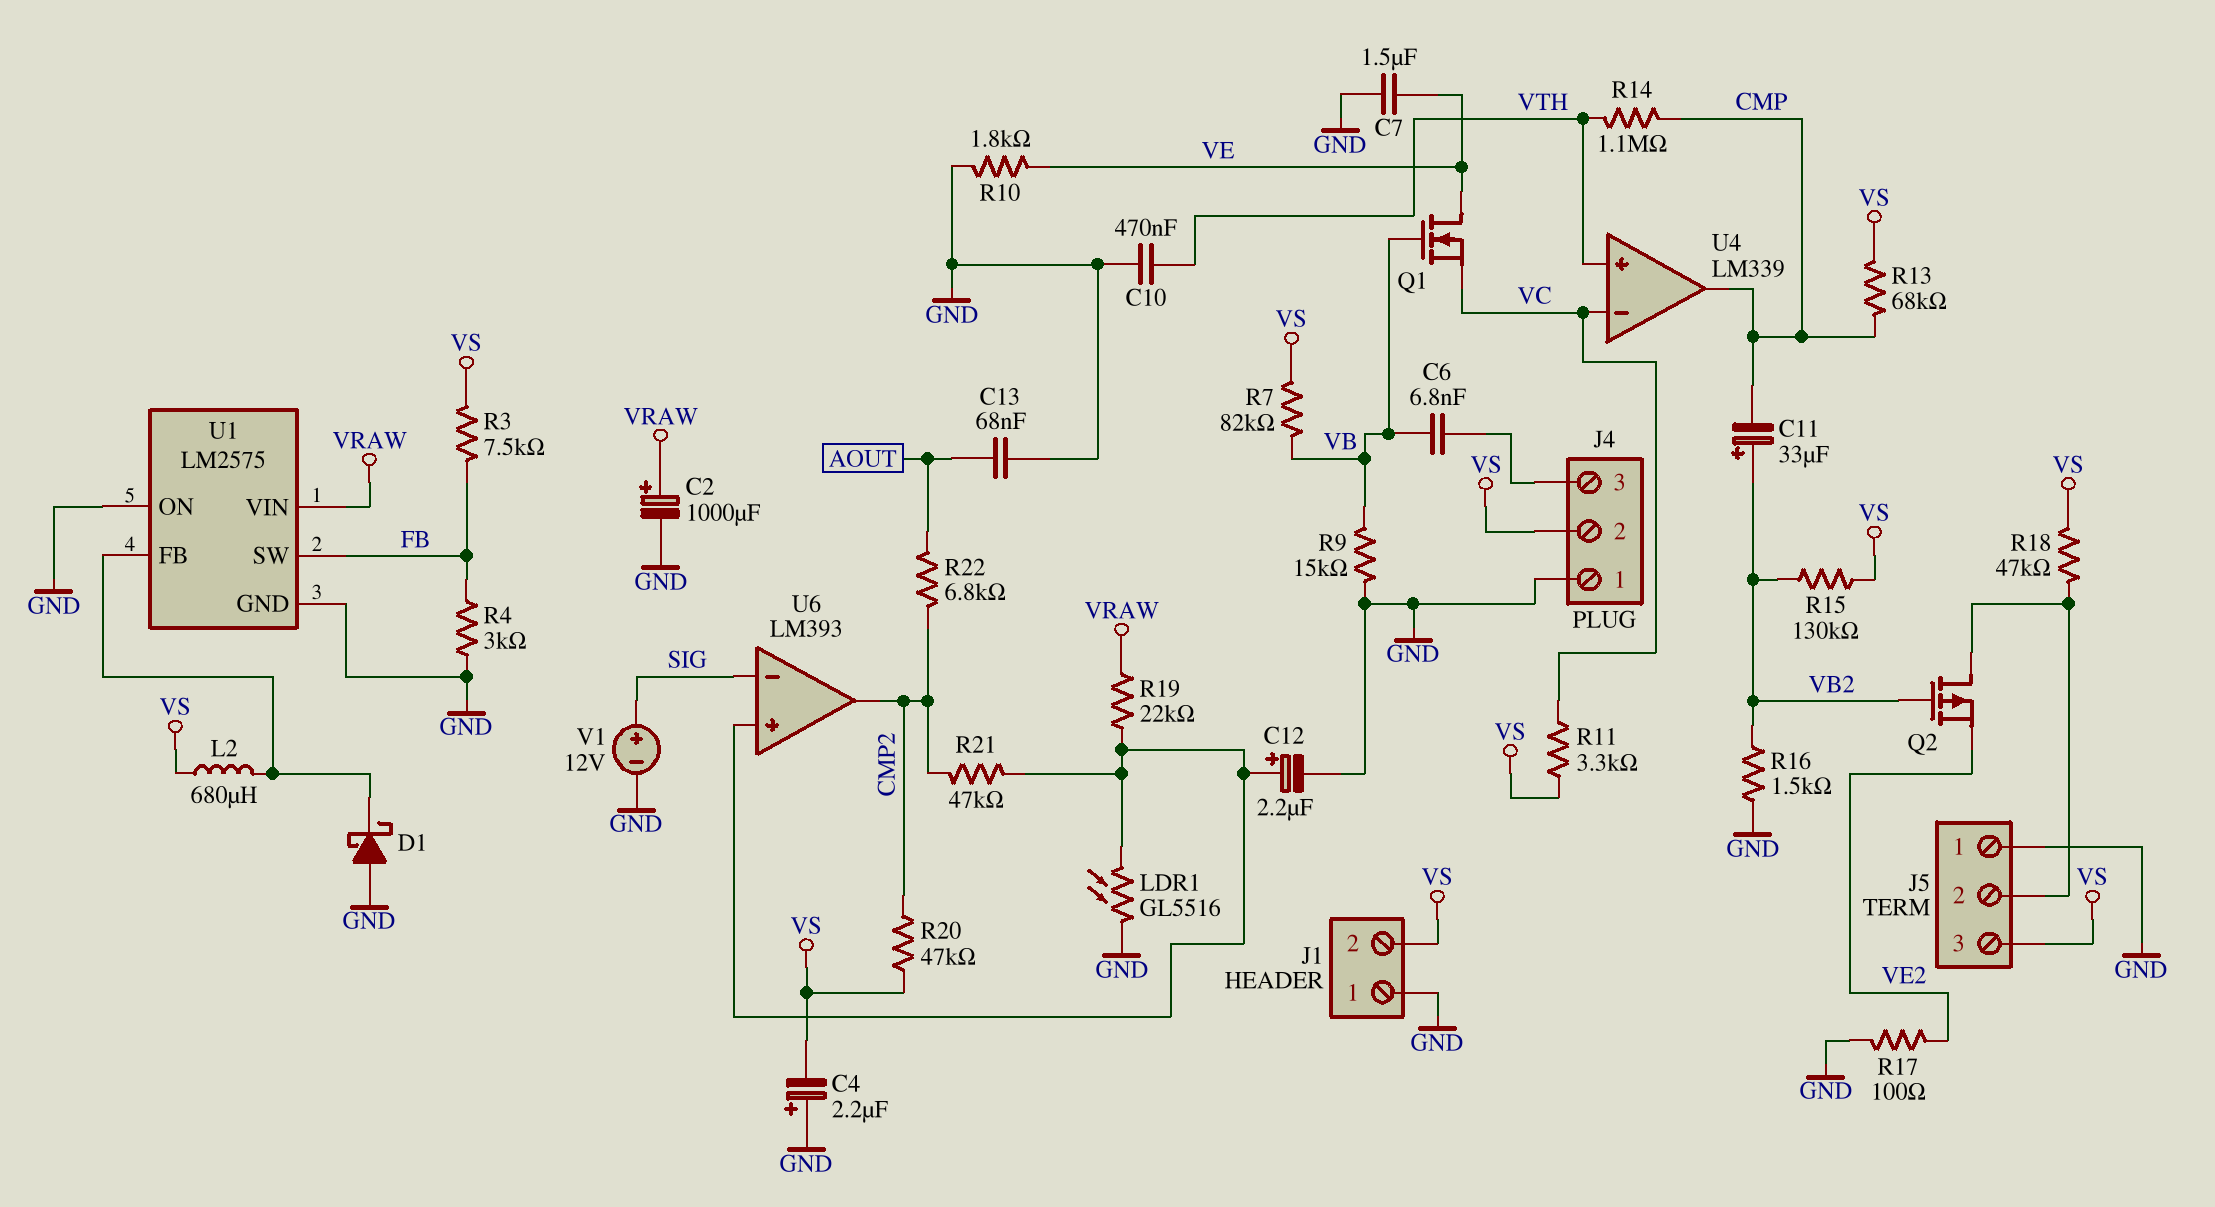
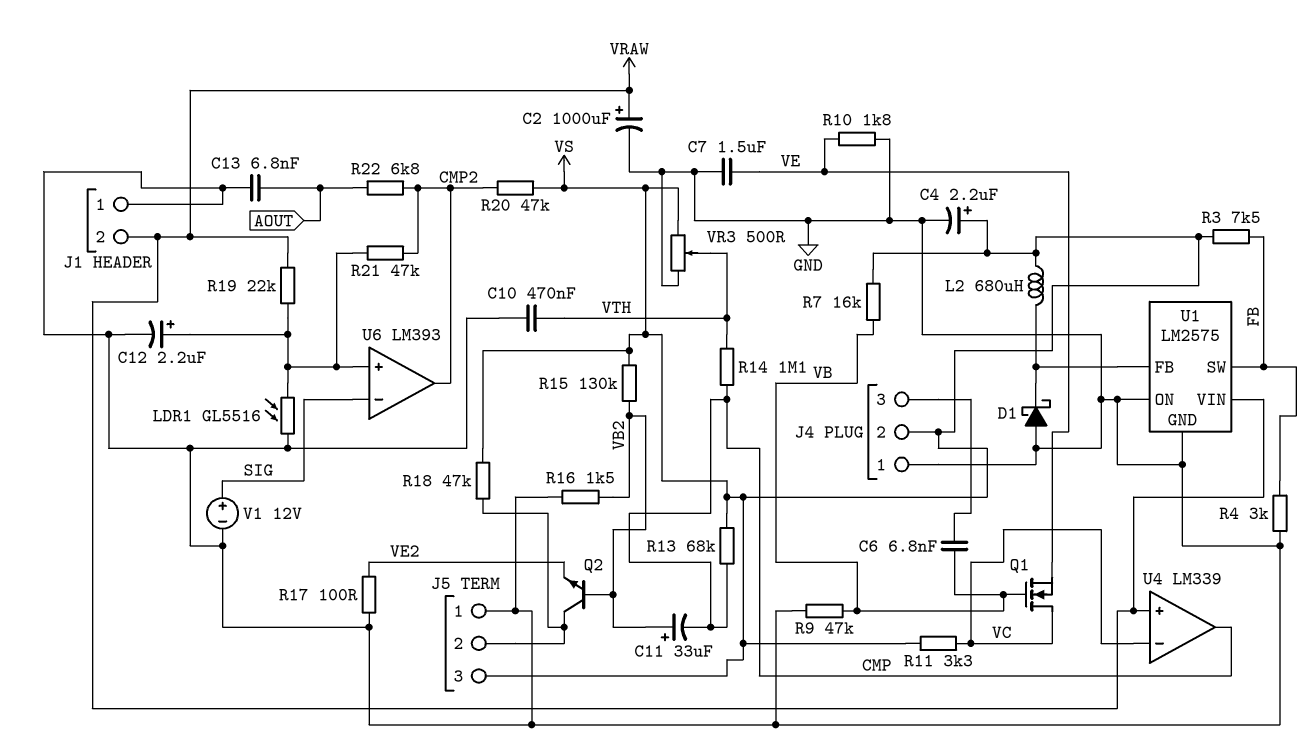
C4: 2.2uF (plus GND, minus VS) -> 2.2uF (plus VS, minus GND)
C13: 68nF (AOUT, GND) -> 6.8nF (AOUT, GND)
J1 pin 2: VS -> VRAW
Q1: NMOS (G VB, D VE, S VC) -> NMOS (G VB, D VC, S VE)
Q2: PMOS (G VB2, D J5/2, S VE2) -> NPN (B VB2, C J5/2, E VE2)
R7: 82k (VB, VS) -> 16k (VB, VS)
R9: 15k (GND, VB) -> 47k (GND, VB)
U4 pin in+: VTH -> VRAW
VR3: none -> 500 (GND, VS, wiper VTH)

